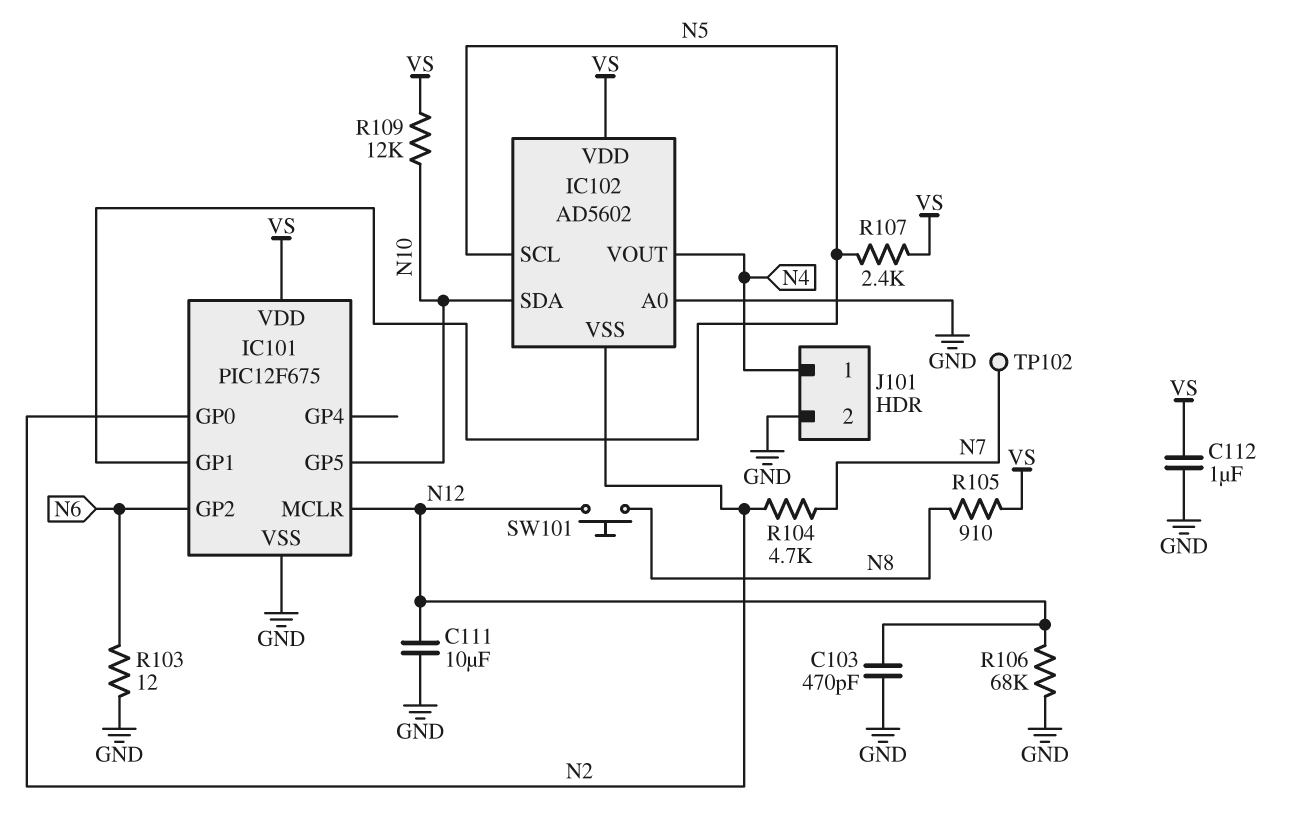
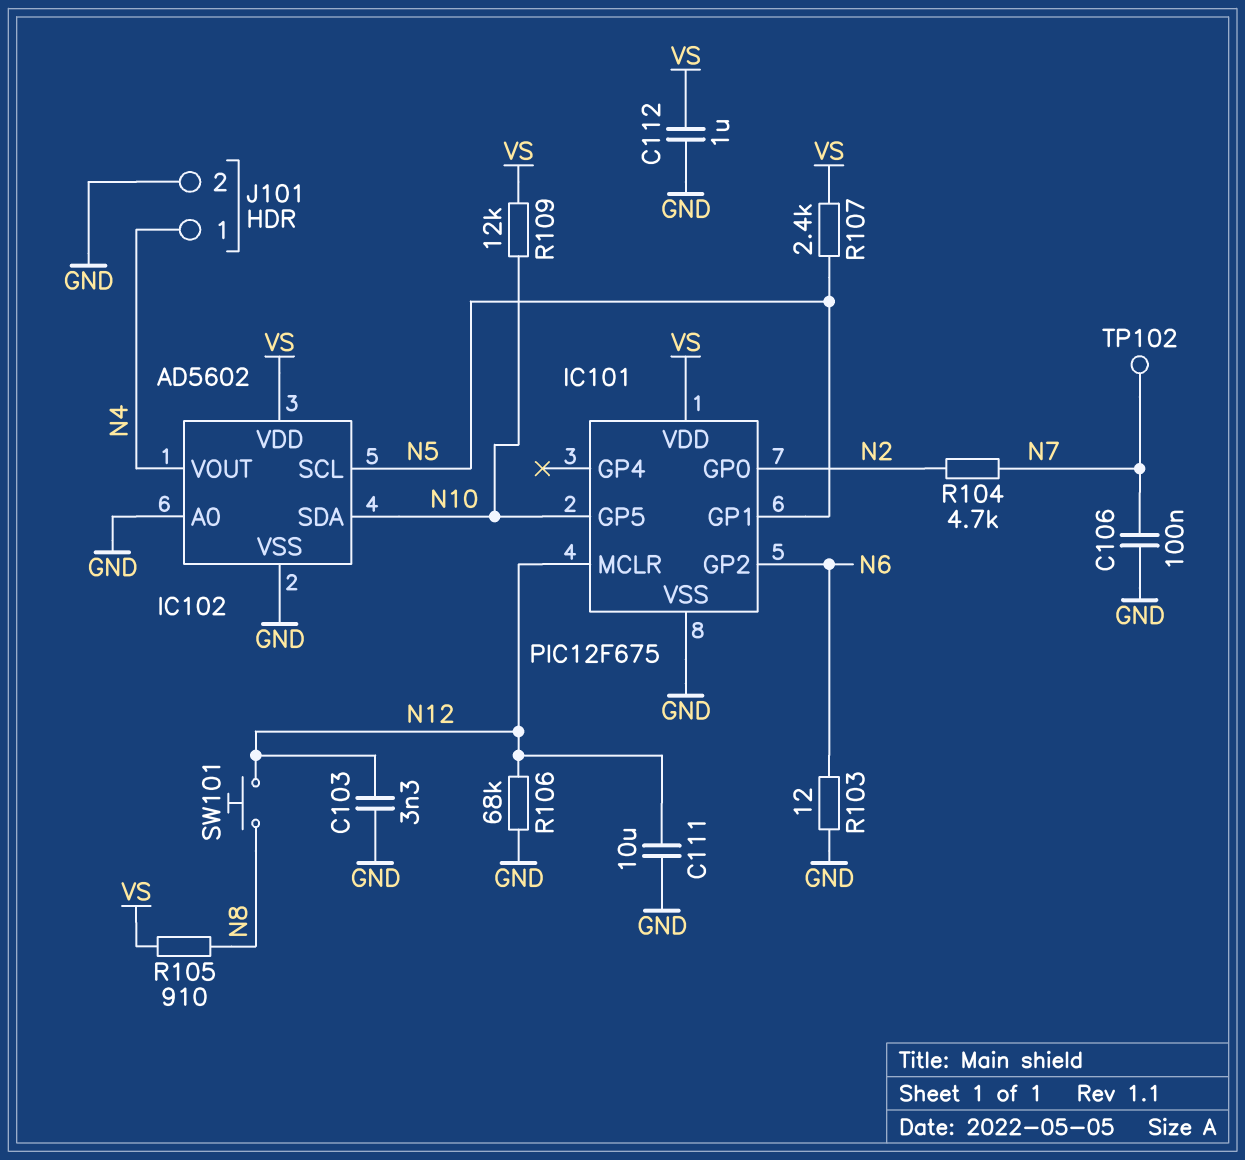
C103: 470pF (GND, N12) -> 3.3nF (GND, N12)
C106: none -> 100nF (GND, N7)
IC102 pin VSS: N2 -> GND

